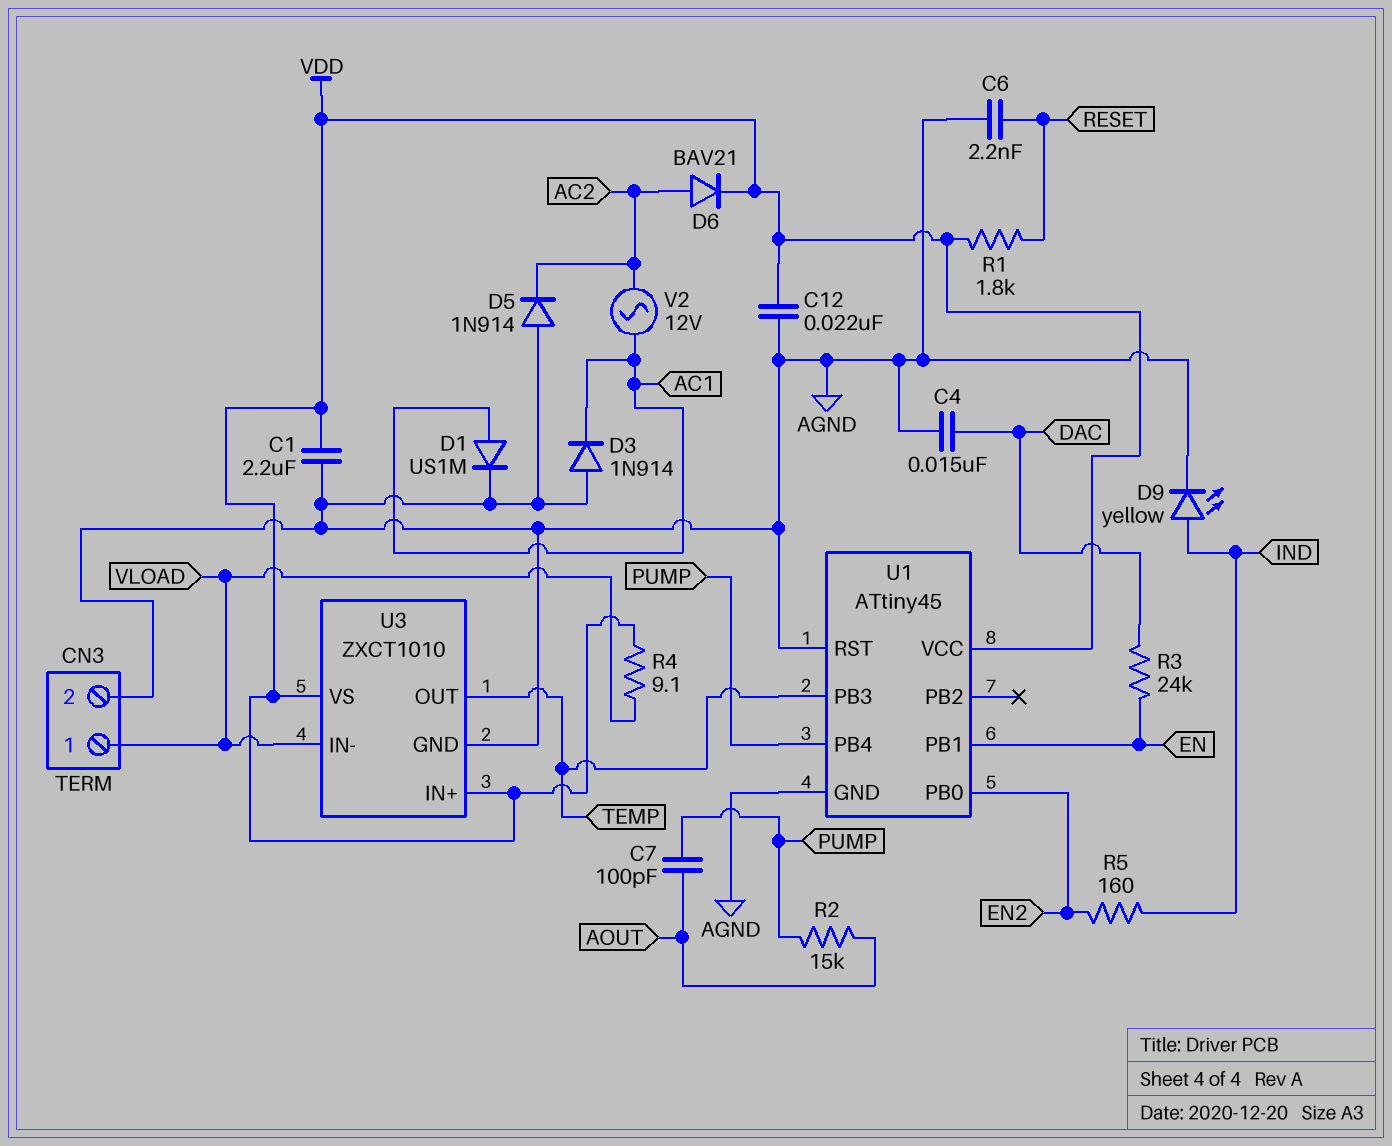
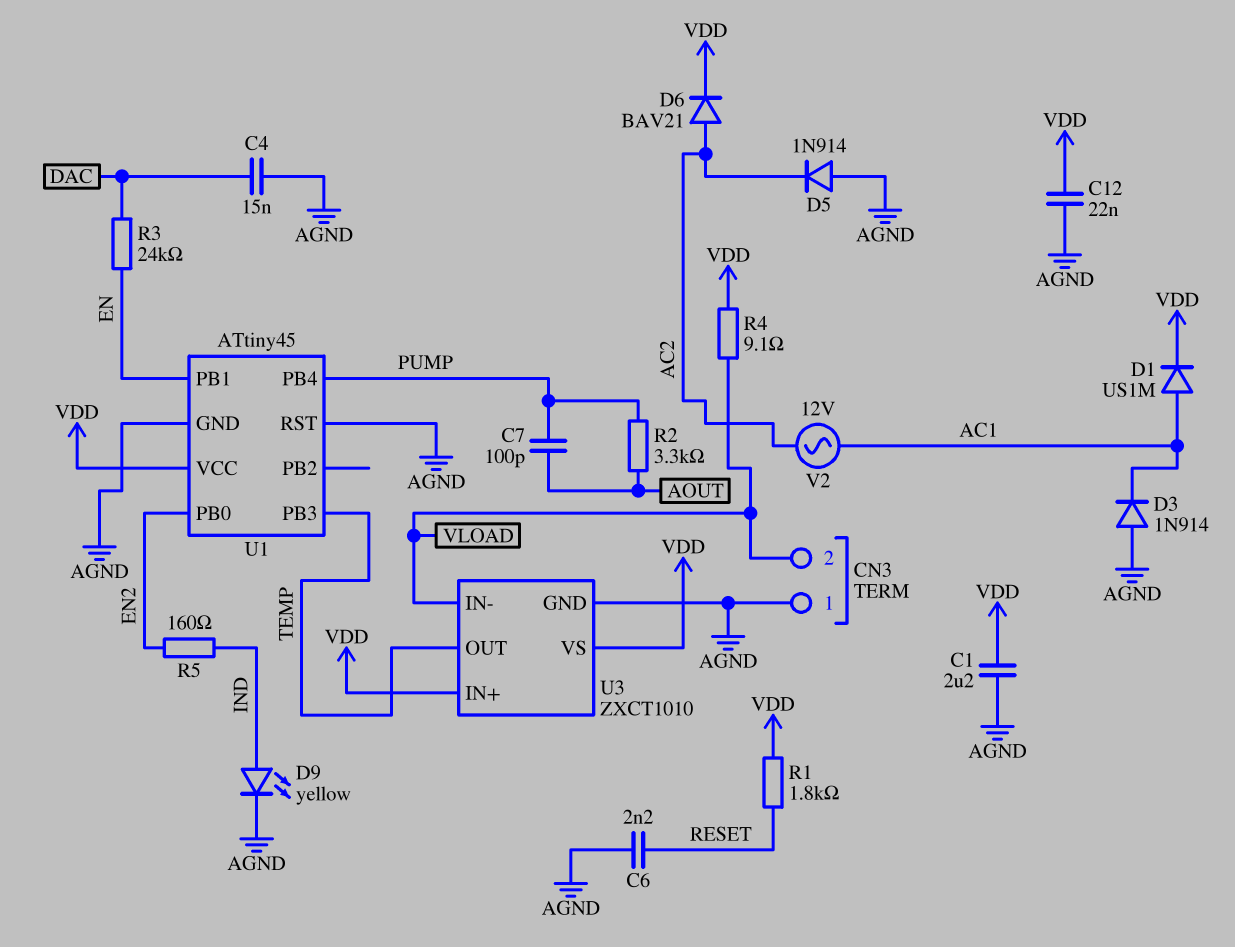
CN3 pin 1: VLOAD -> AGND
CN3 pin 2: AGND -> VLOAD
D1: diode US1M (A AC1, K AGND) -> diode US1M (A AC1, K VDD)
R2: 15k (AOUT, PUMP) -> 3.3k (AOUT, PUMP)

